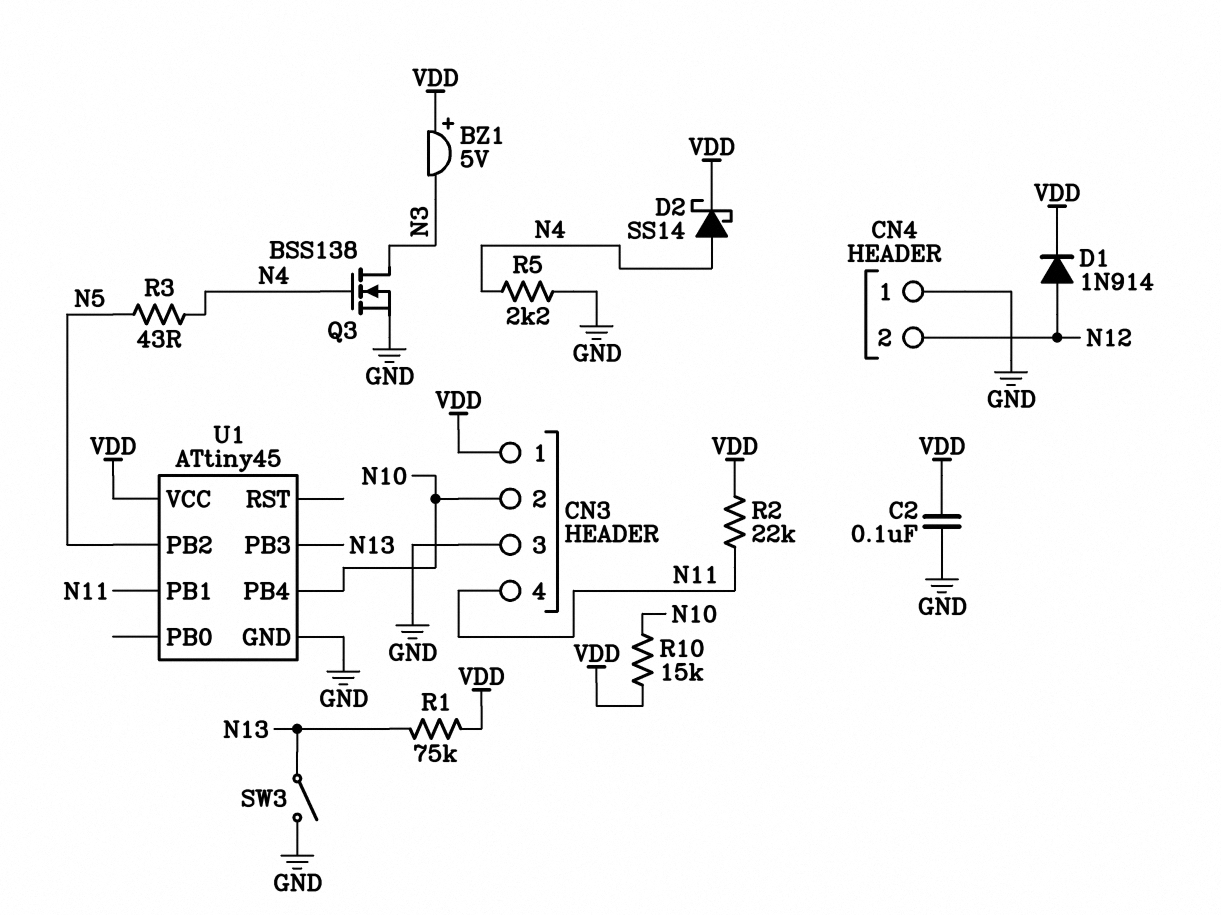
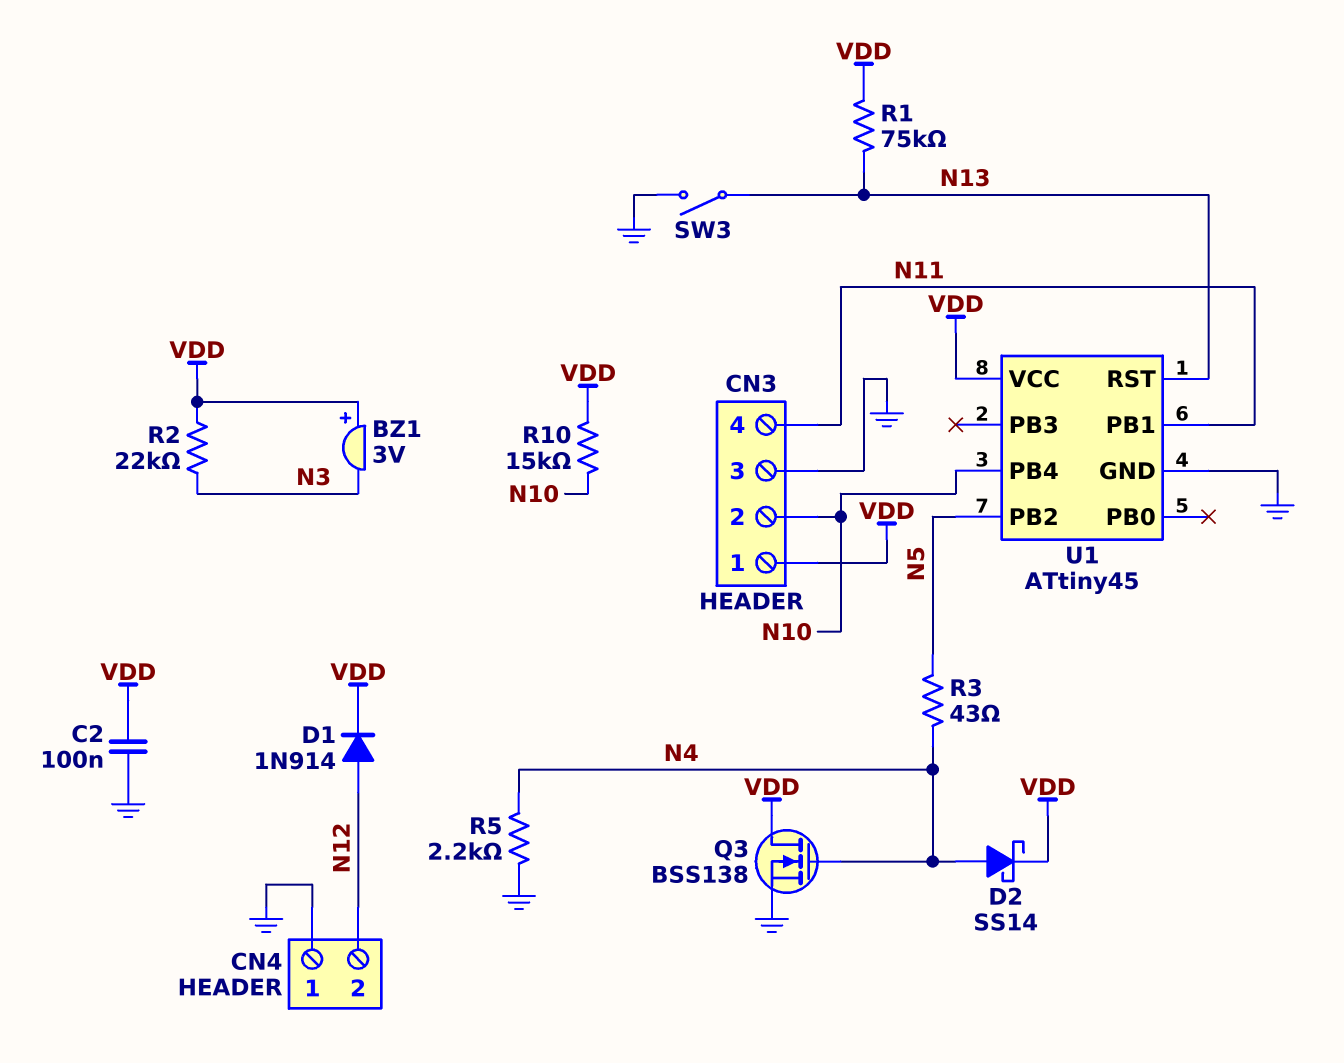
BZ1: buzzer 5V (plus VDD, minus N3) -> buzzer 3V (plus VDD, minus N3)
Q3: NMOS BSS138 (G N4, D N3, S GND) -> NMOS BSS138 (G N4, D VDD, S GND)
R2: 22k (N11, VDD) -> 22k (N3, VDD)
U1 pin PB3: N13 -> none
U1 pin RST: none -> N13

